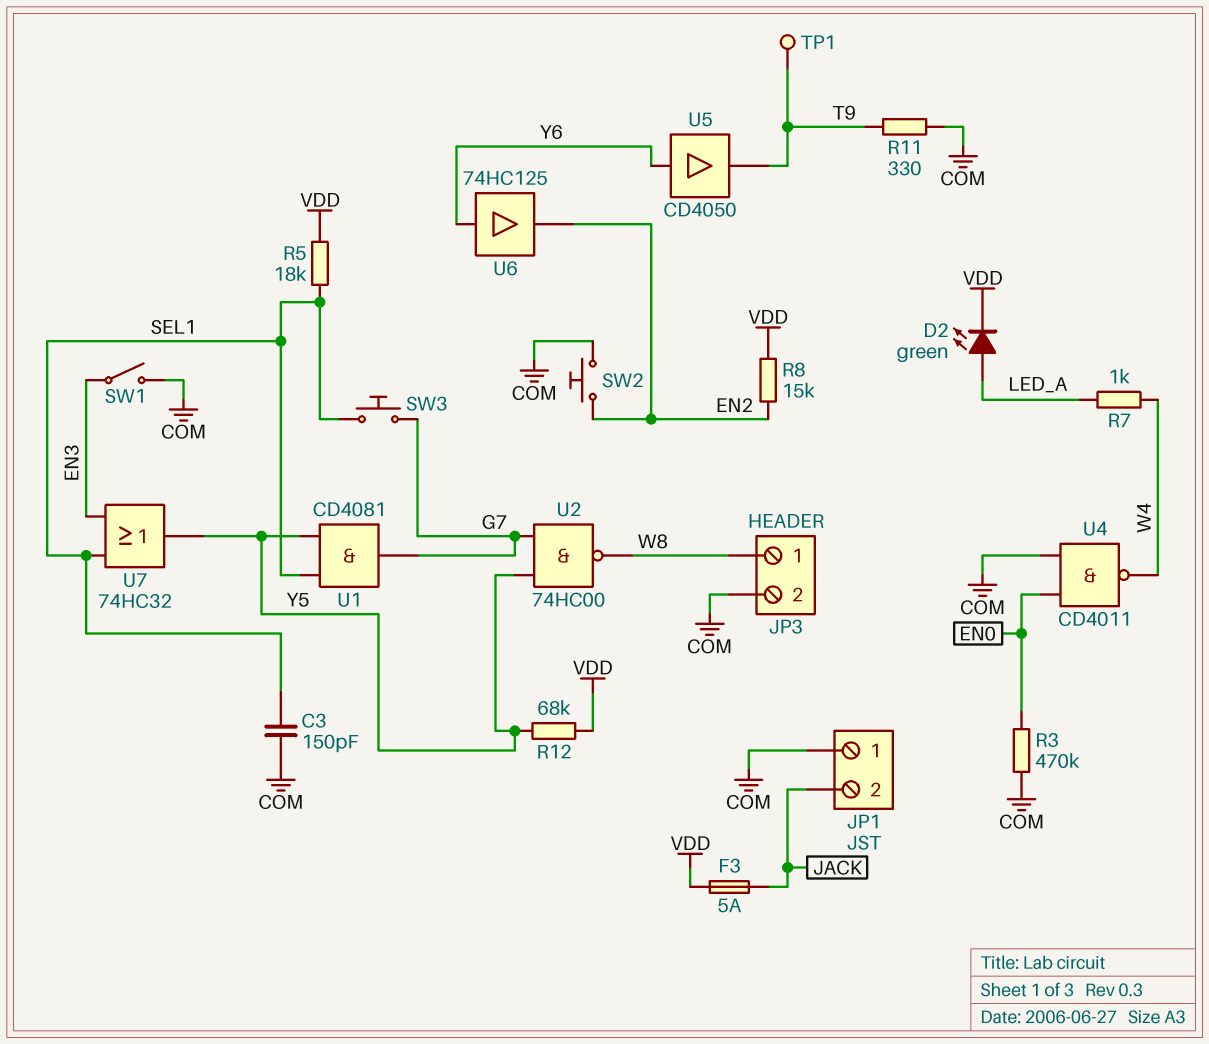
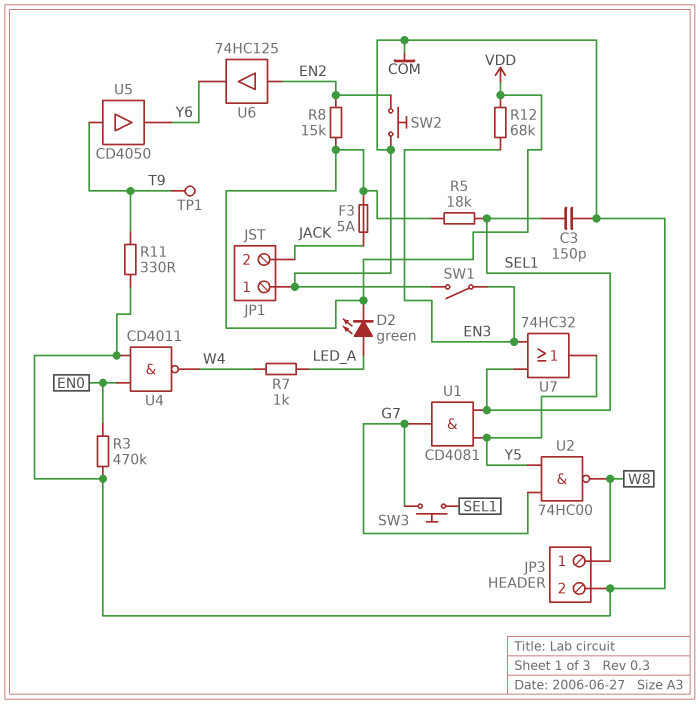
R12: 68k (VDD, Y5) -> 68k (EN3, VDD)
U5: buffer CD4050 (in Y6, out T9) -> buffer CD4050 (in T9, out Y6)
U6: buffer 74HC125 (in Y6, out EN2) -> buffer 74HC125 (in EN2, out Y6)

